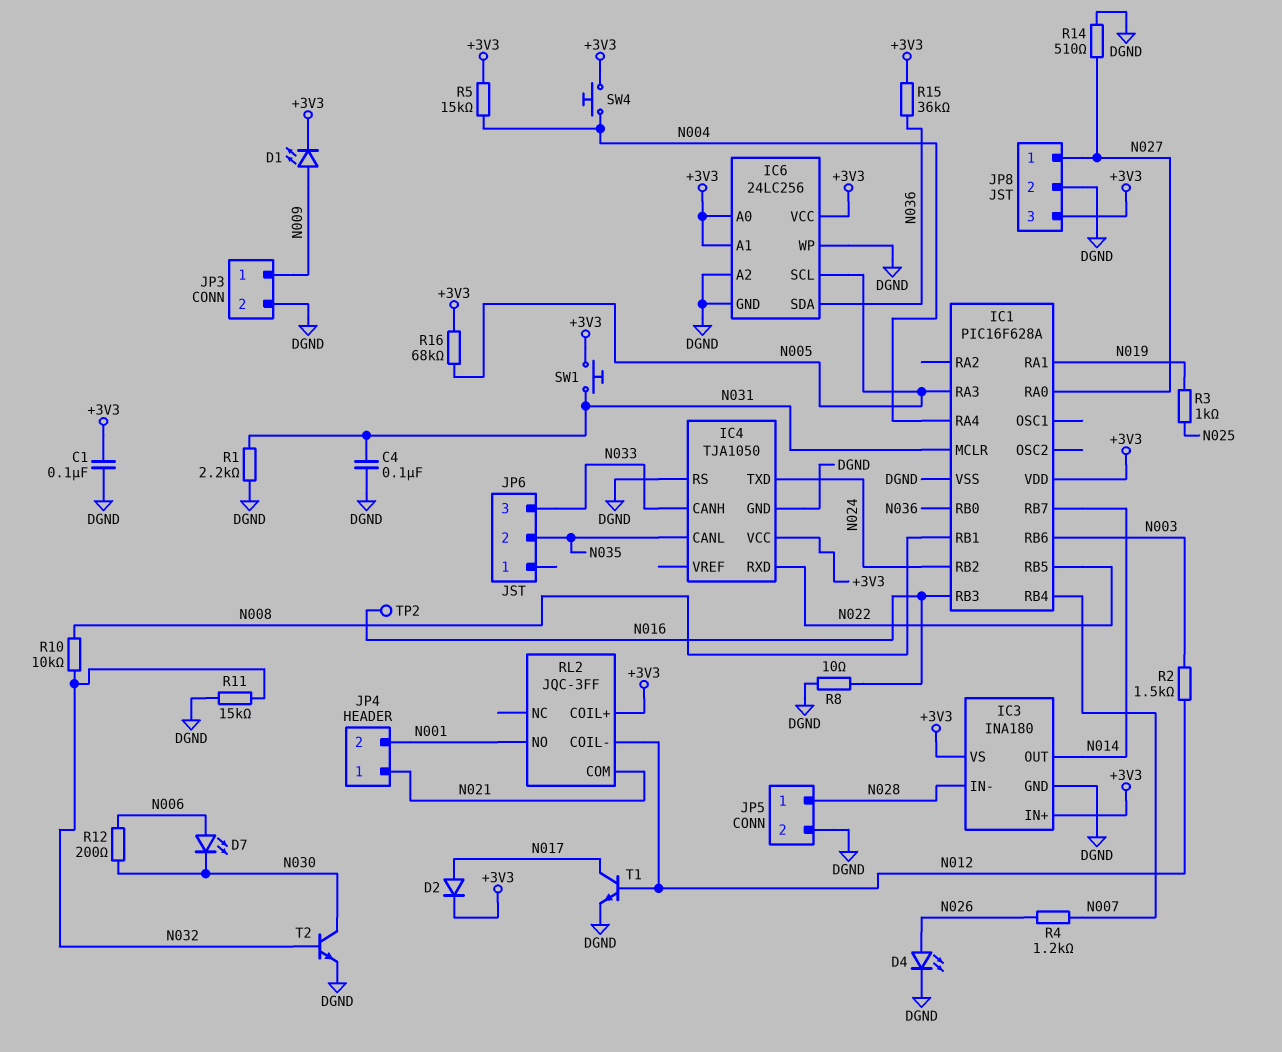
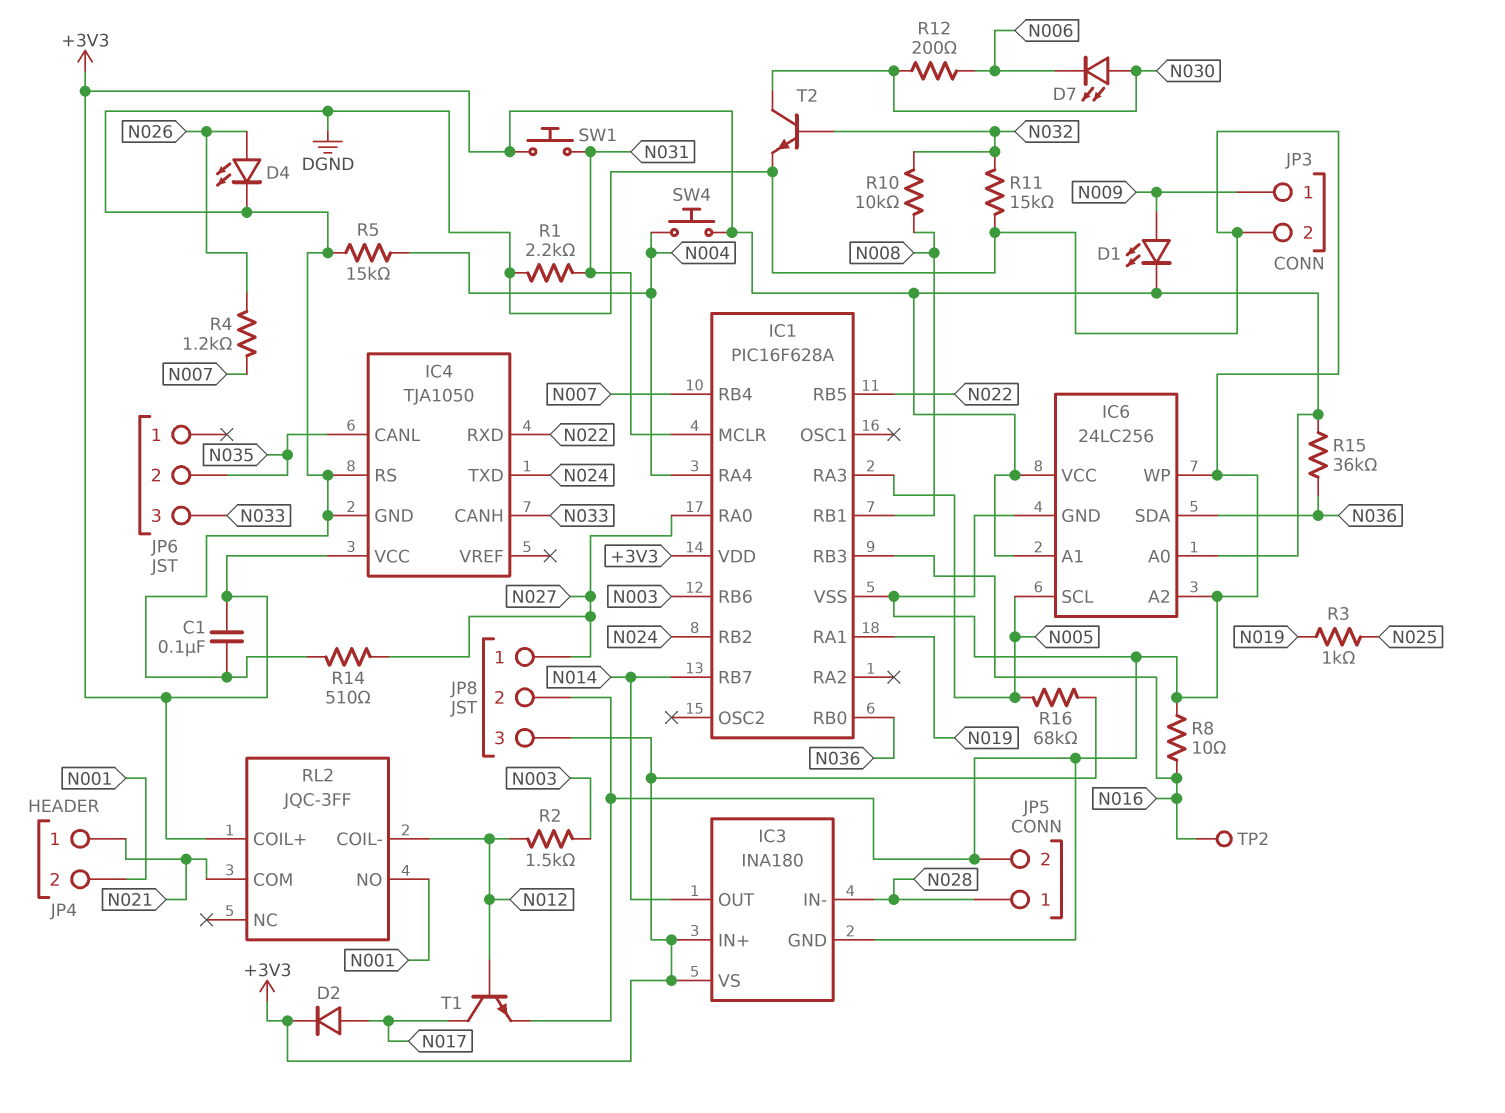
C4: 100nF (DGND, N031) -> none
D7: LED (A N006, K N030) -> LED (A N030, K N006)
R5: 15k (+3V3, N004) -> 15k (DGND, N004)

